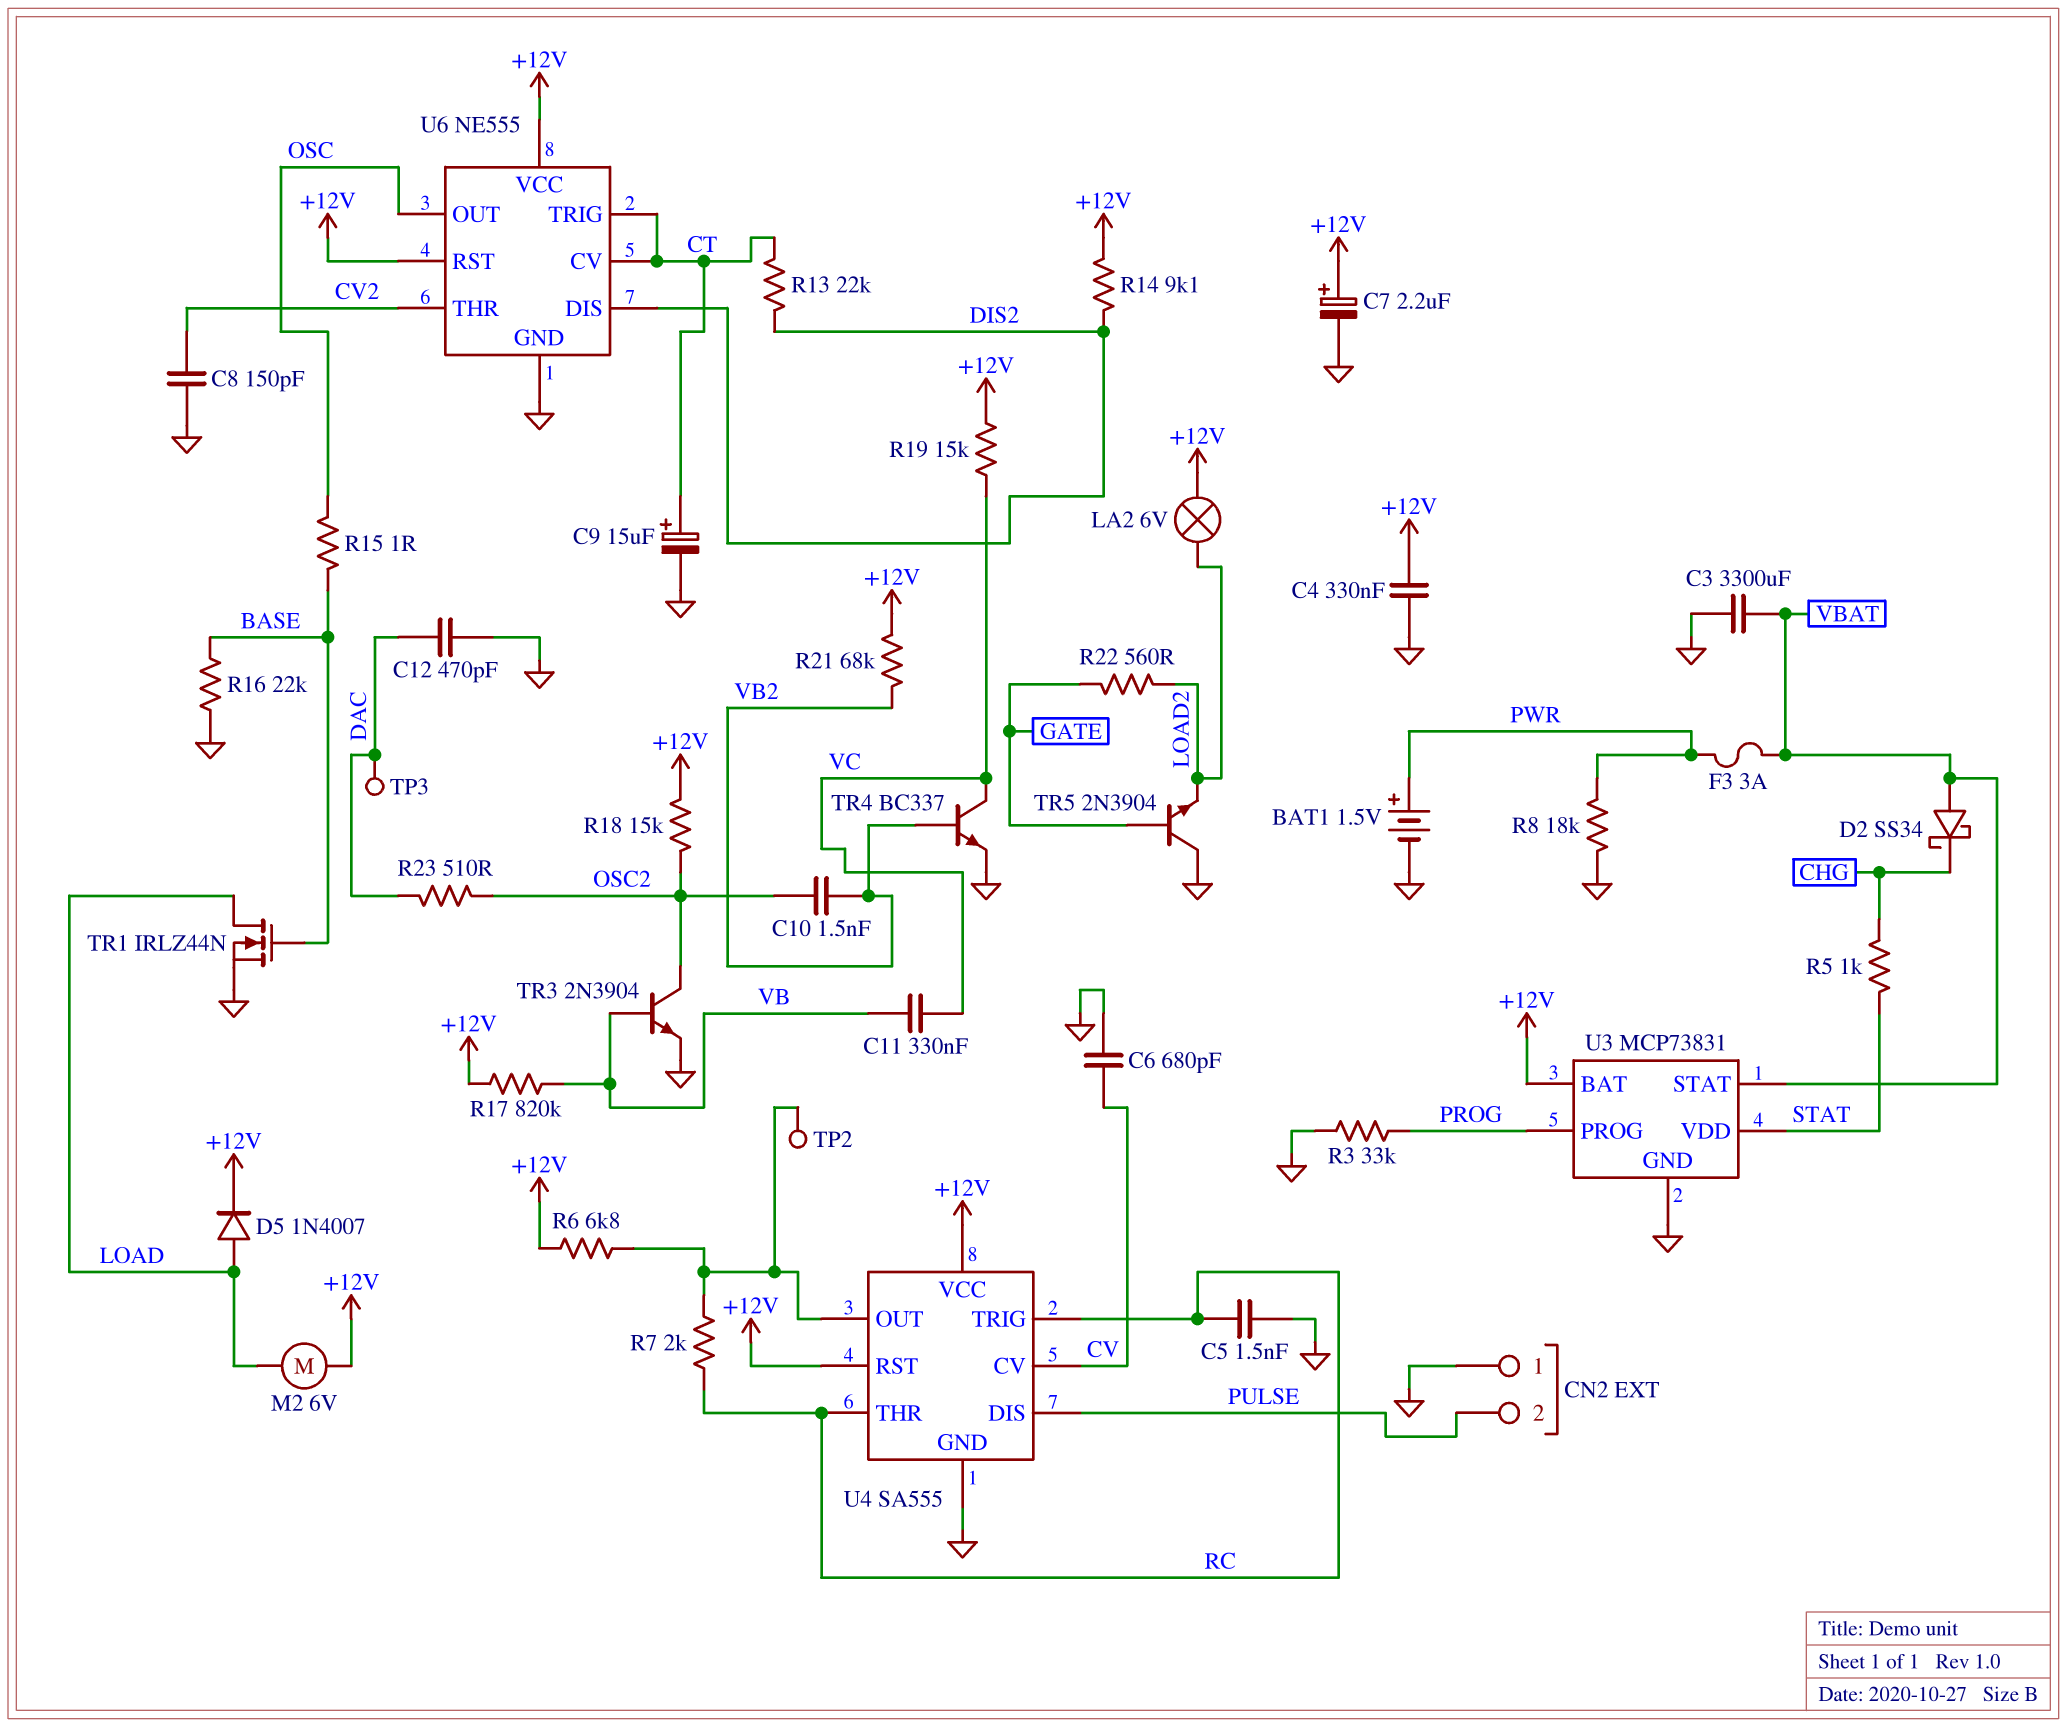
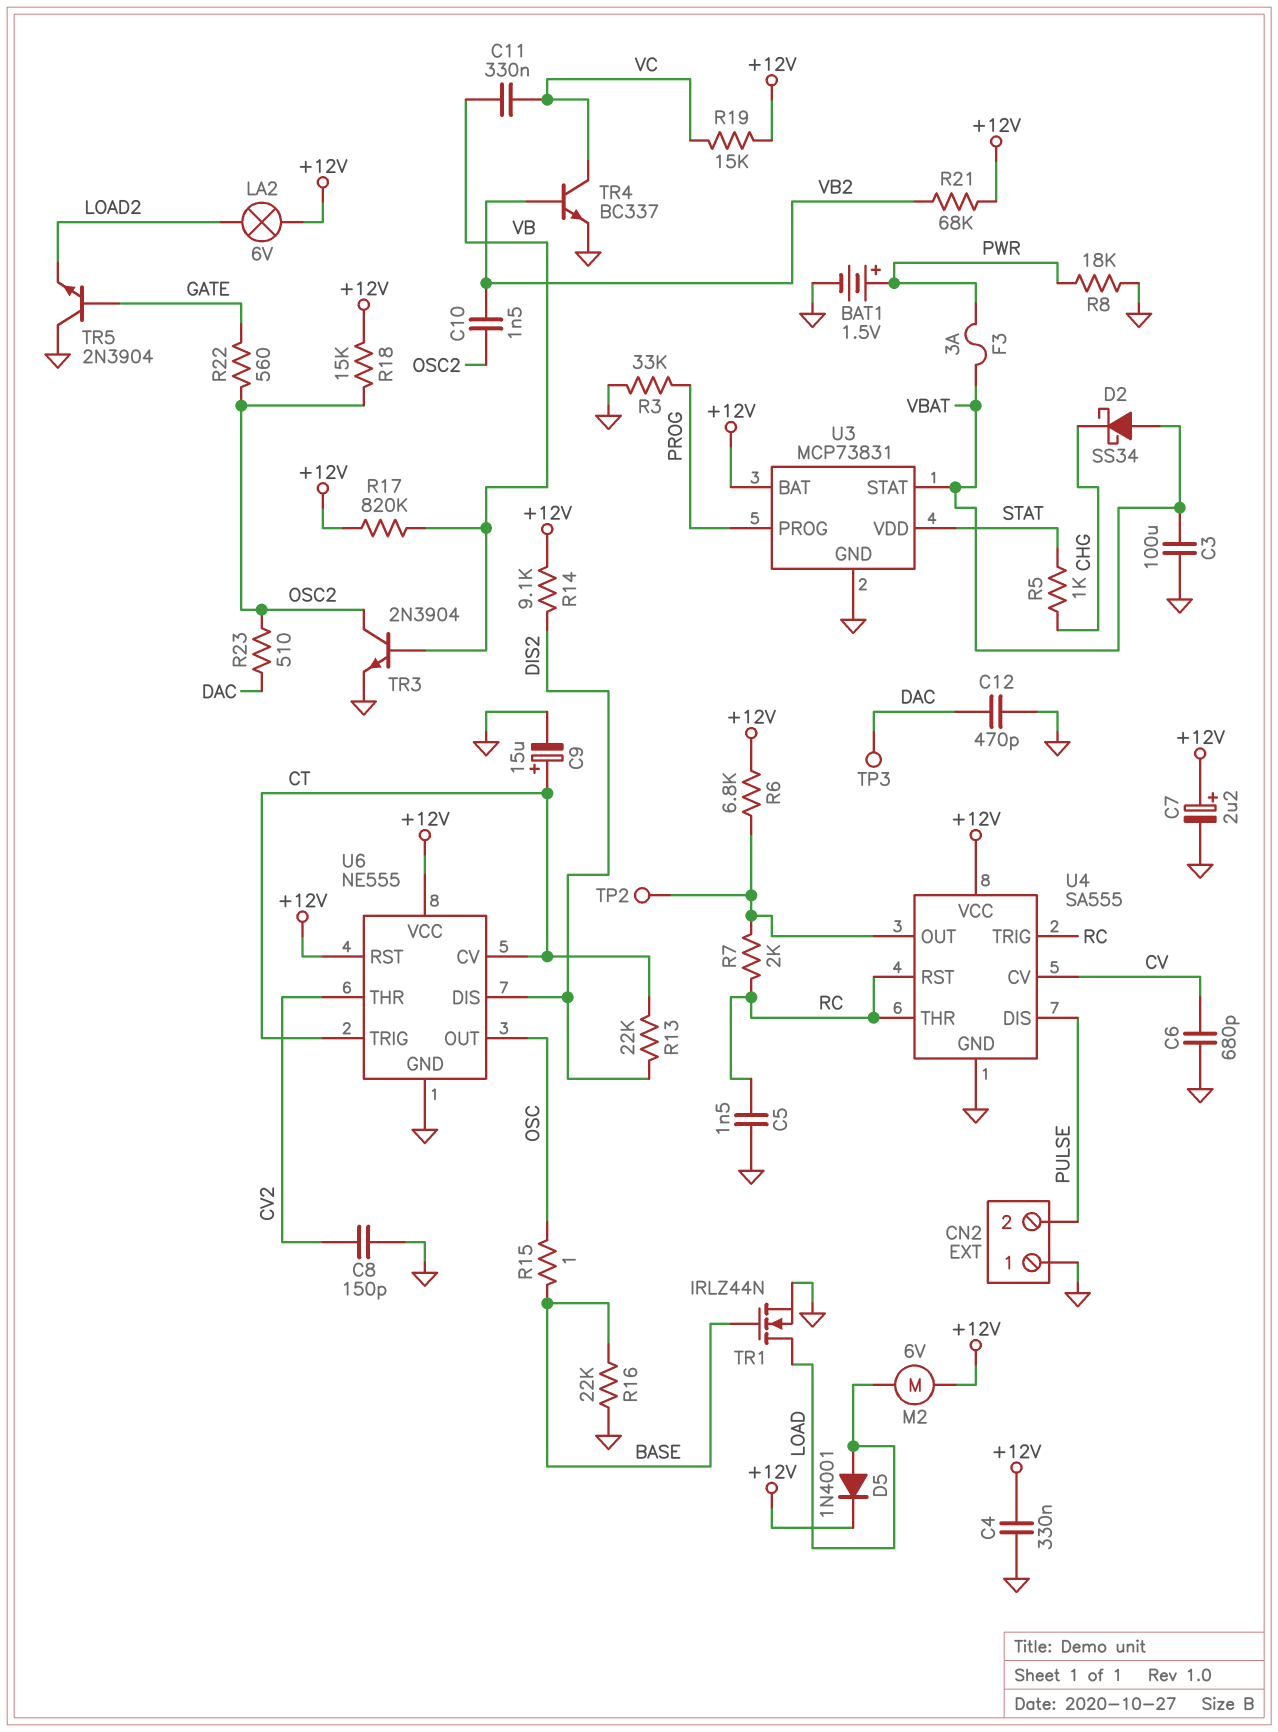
C3: 3300uF (GND, VBAT) -> 100uF (GND, VBAT)
D5: diode 1N4007 (A LOAD, K +12V) -> diode 1N4001 (A LOAD, K +12V)
R22: 560 (GATE, LOAD2) -> 560 (GATE, OSC2)
U4 pin RST: +12V -> RC

